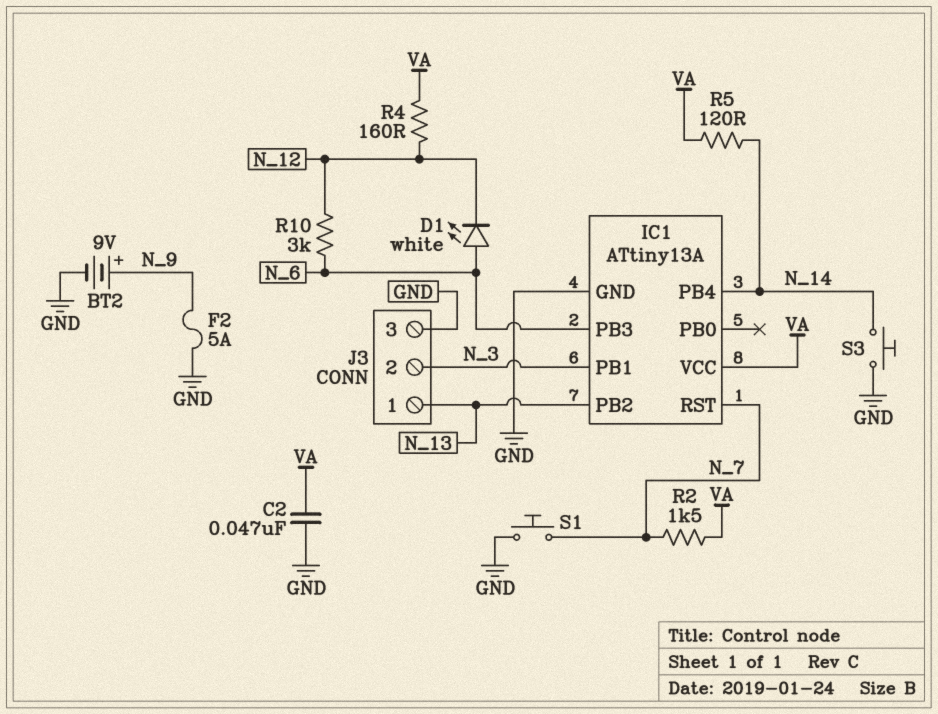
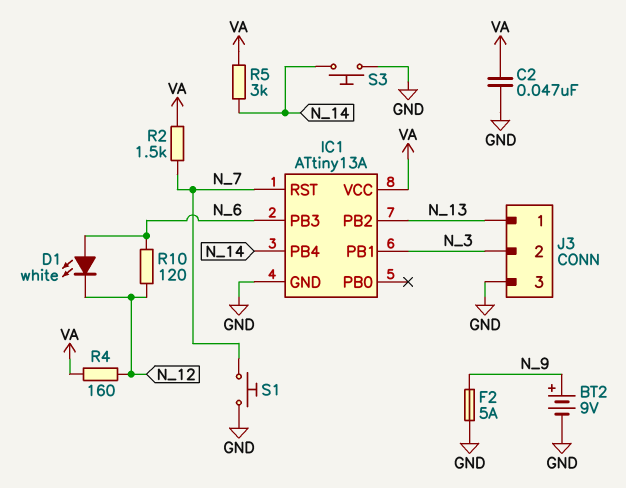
R5: 120 (N_14, VA) -> 3k (N_14, VA)
R10: 3k (N_6, N_12) -> 120 (N_6, N_12)

